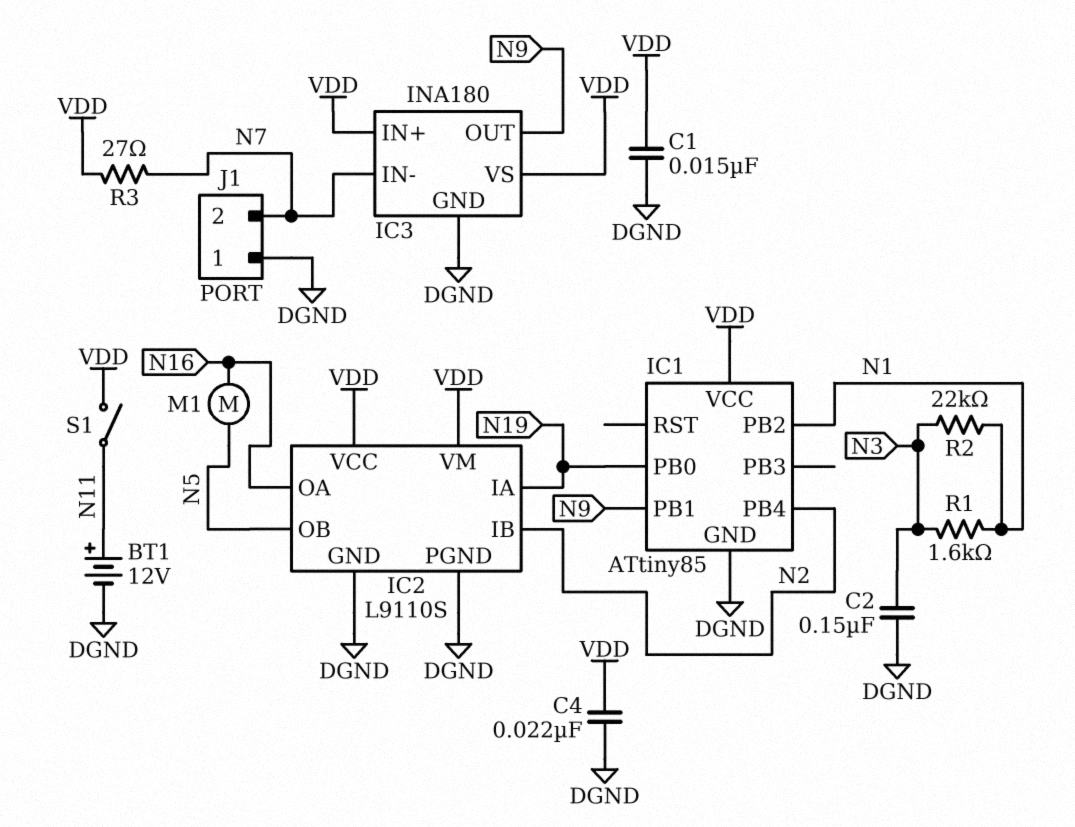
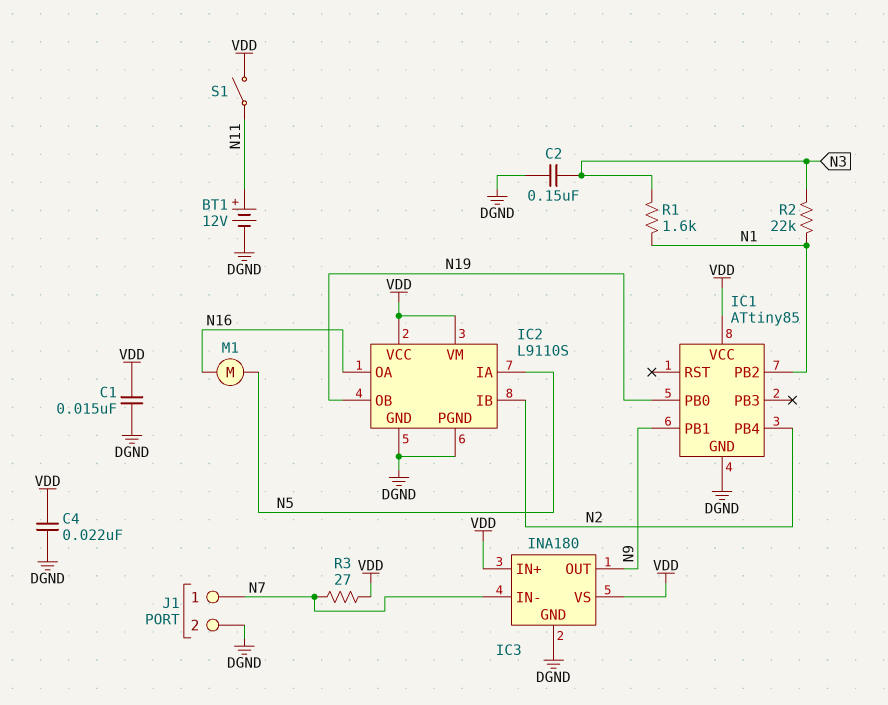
IC2 pin IA: N19 -> N5
IC2 pin OB: N5 -> N19
J1 pin 1: DGND -> N7
J1 pin 2: N7 -> DGND

